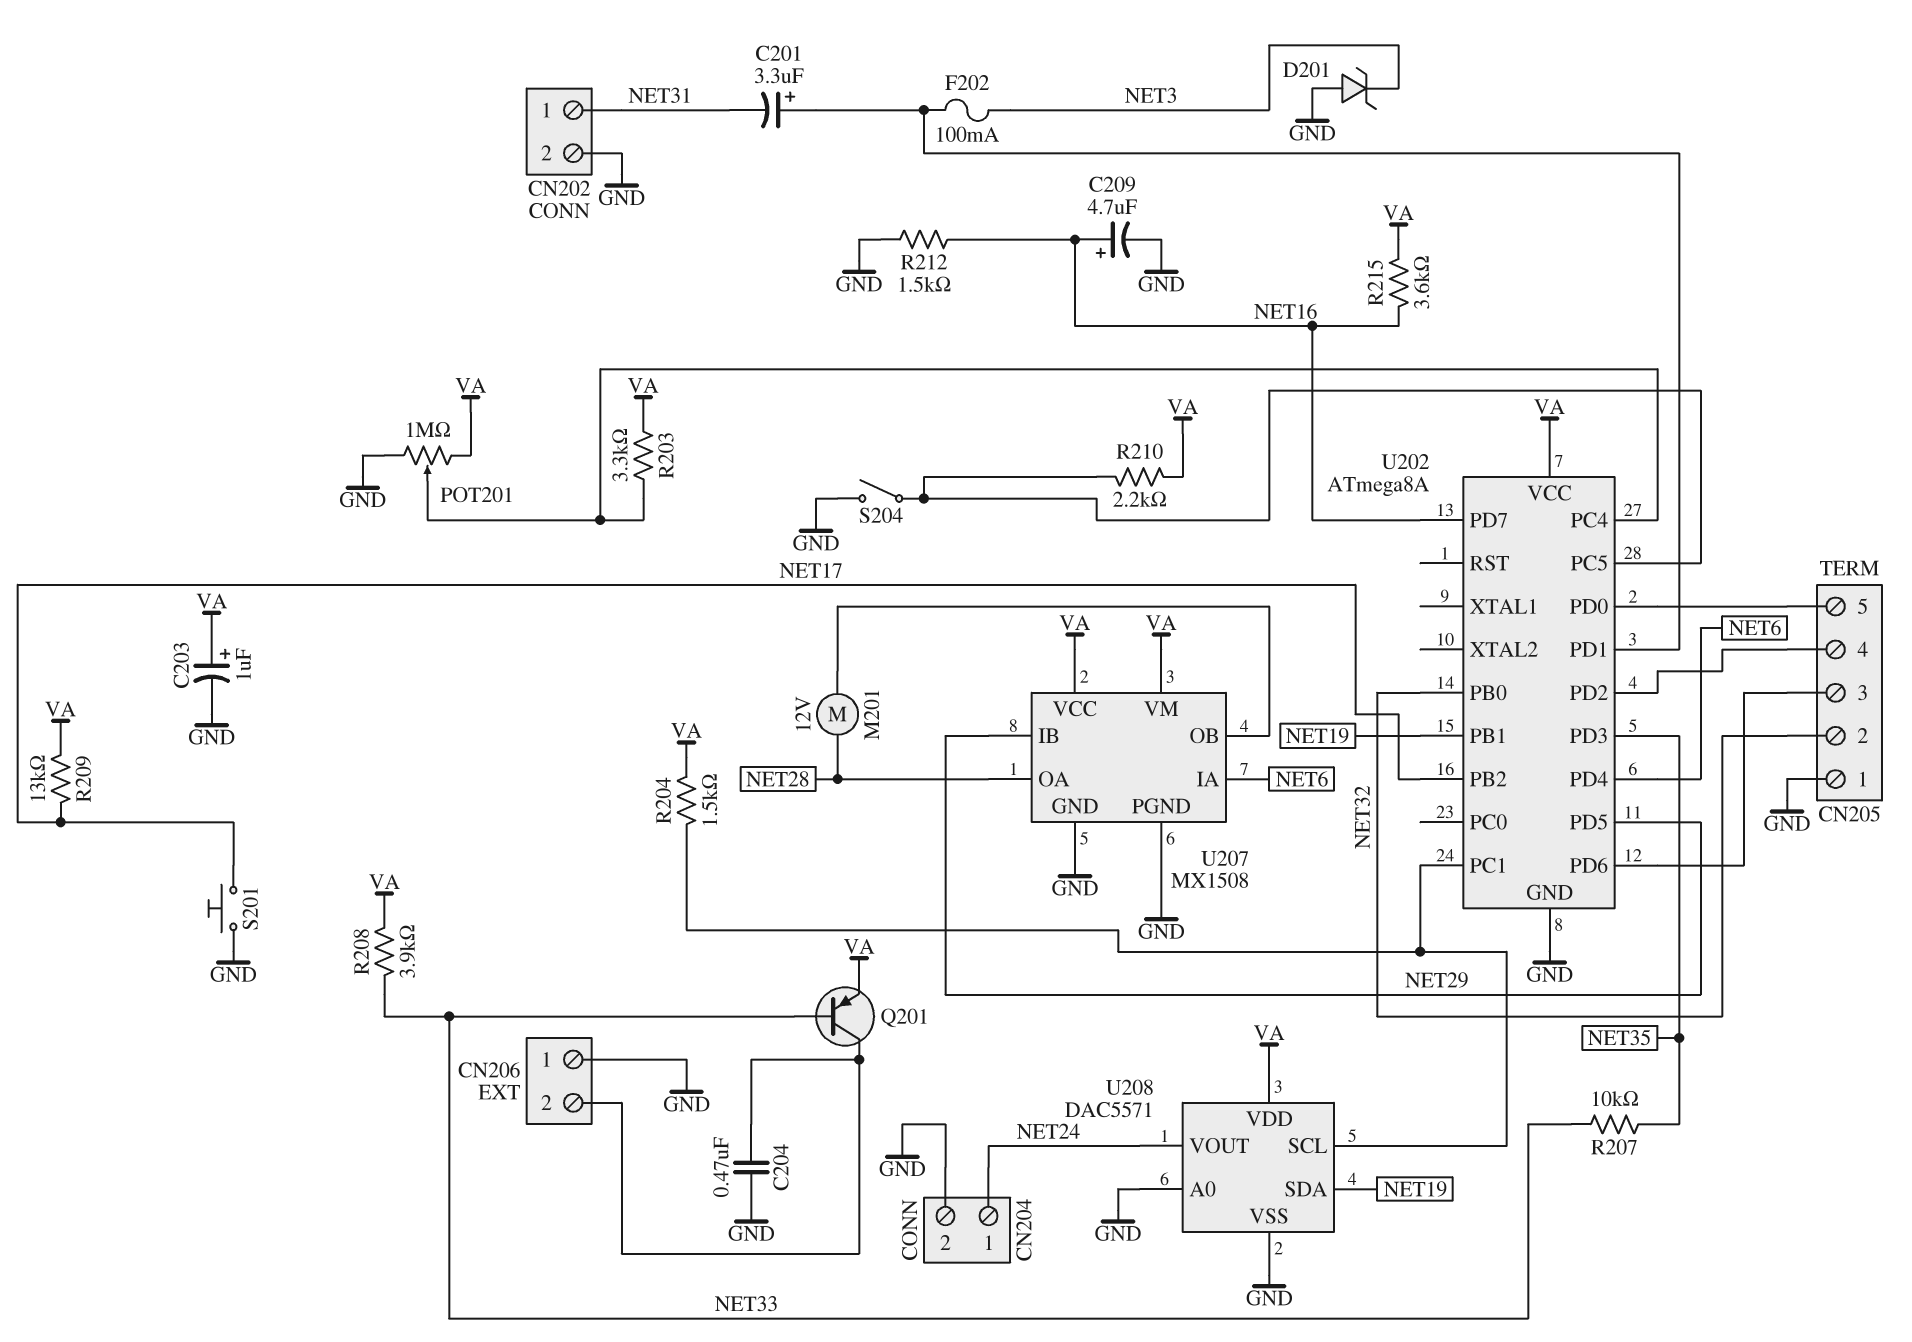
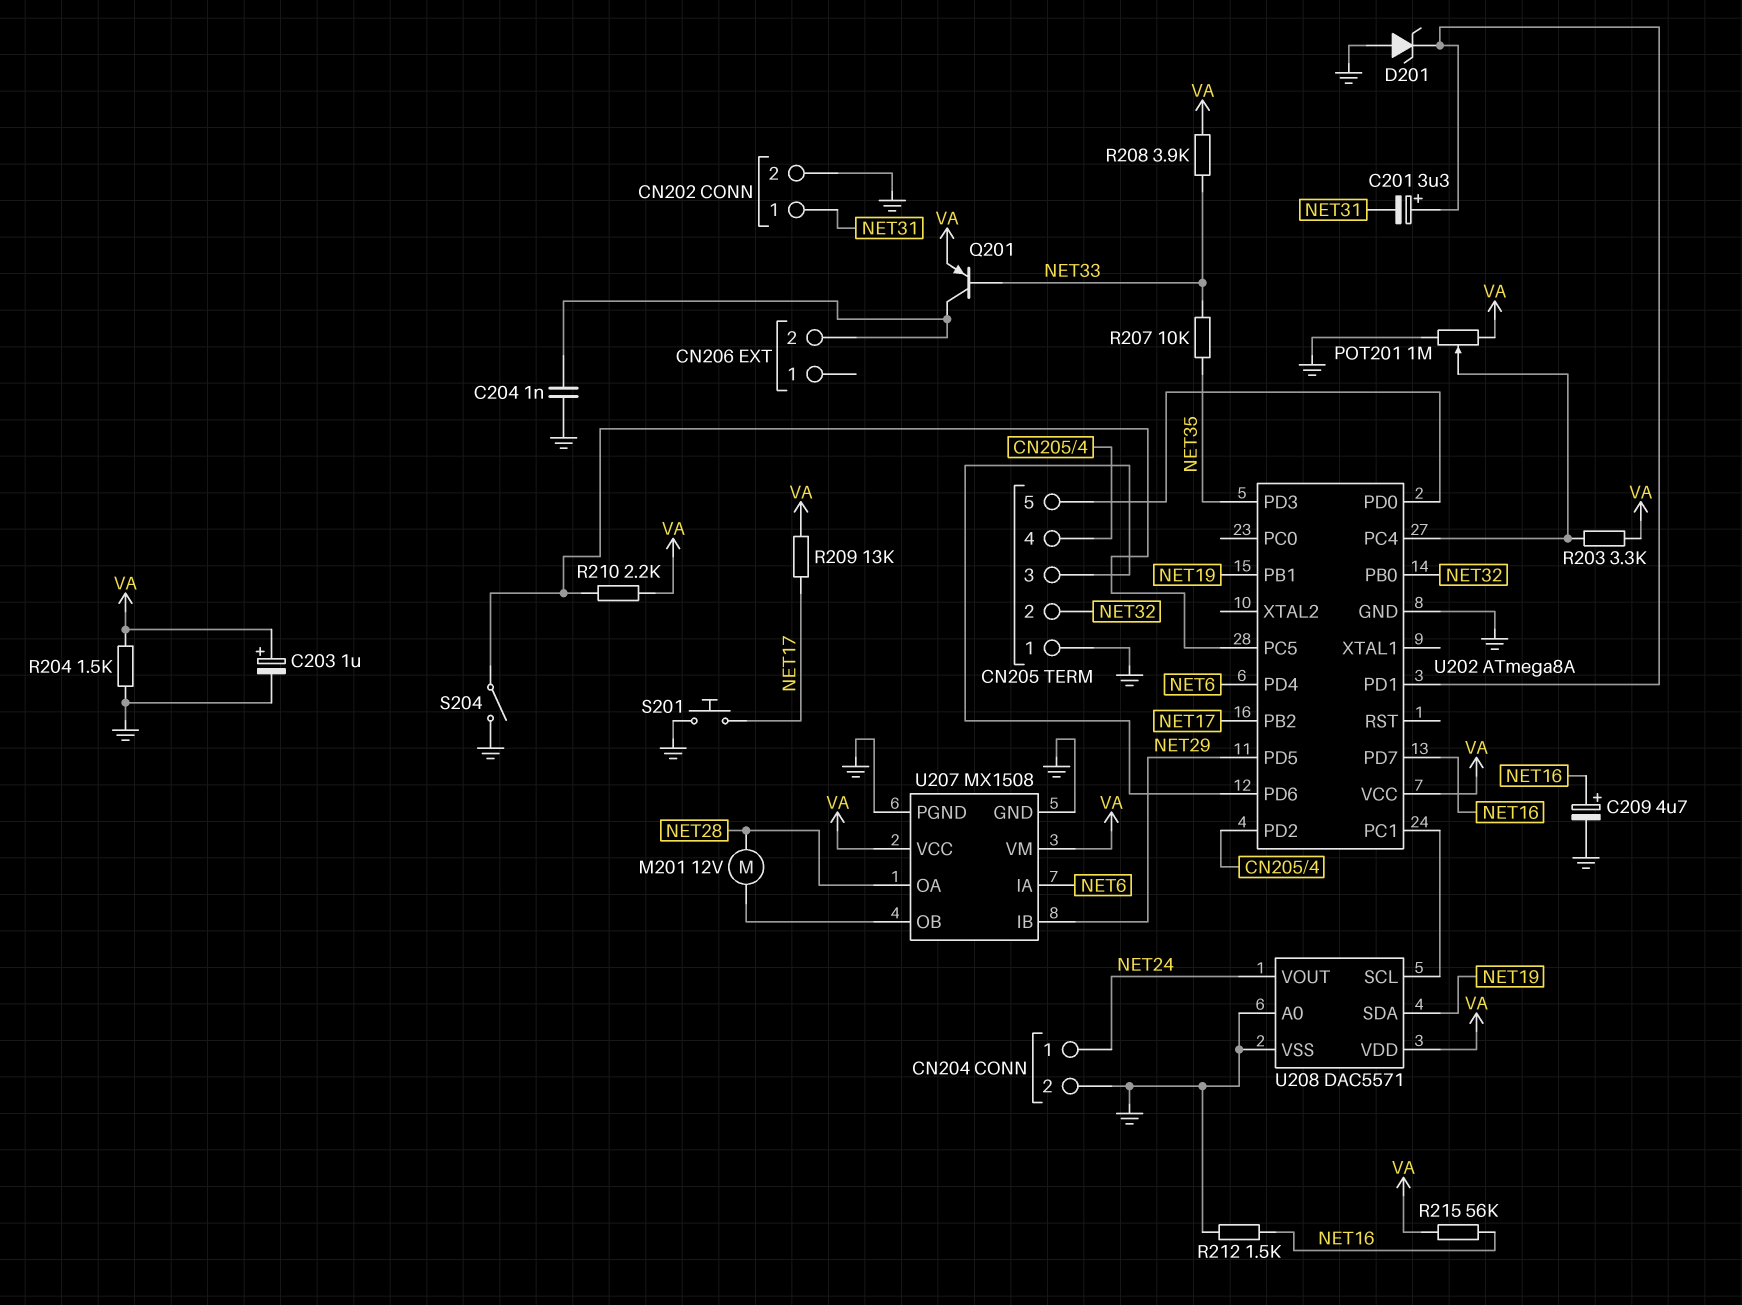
C204: 470nF (CN206/2, GND) -> 1nF (CN206/2, GND)
CN206 pin 1: GND -> none
D201: zener (A GND, K NET3) -> zener (A GND, K U202/PD1)
F202: 100mA (NET3, U202/PD1) -> none
R204: 1.5k (U202/PC1, VA) -> 1.5k (GND, VA)
R215: 3.6k (NET16, VA) -> 56k (NET16, VA)

